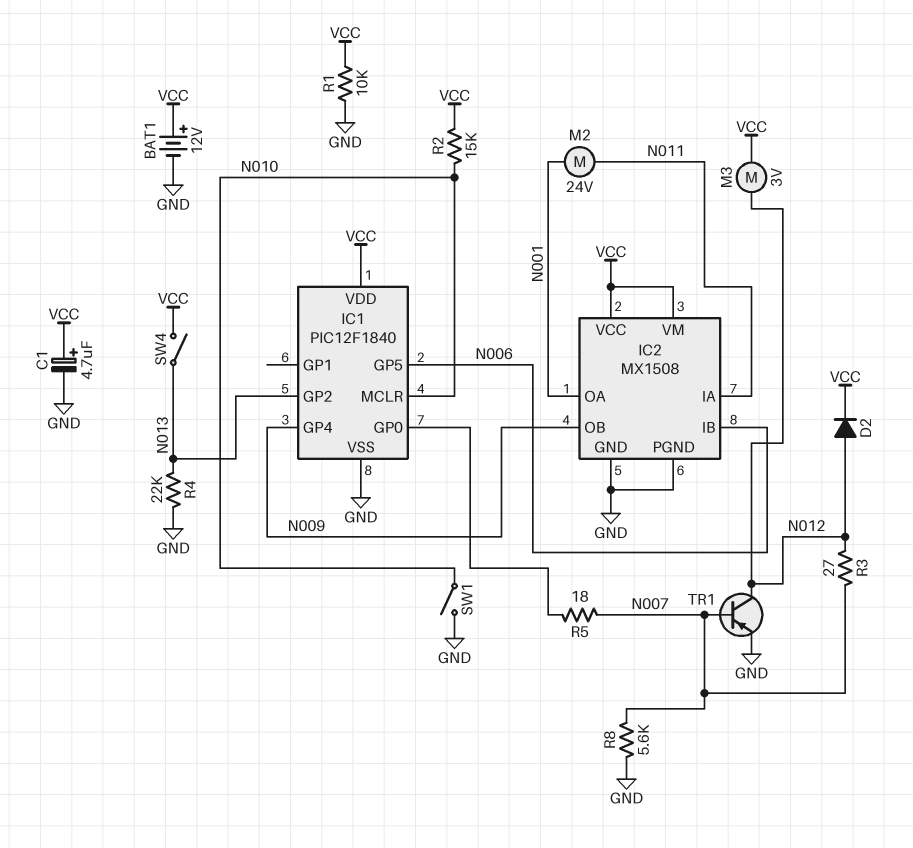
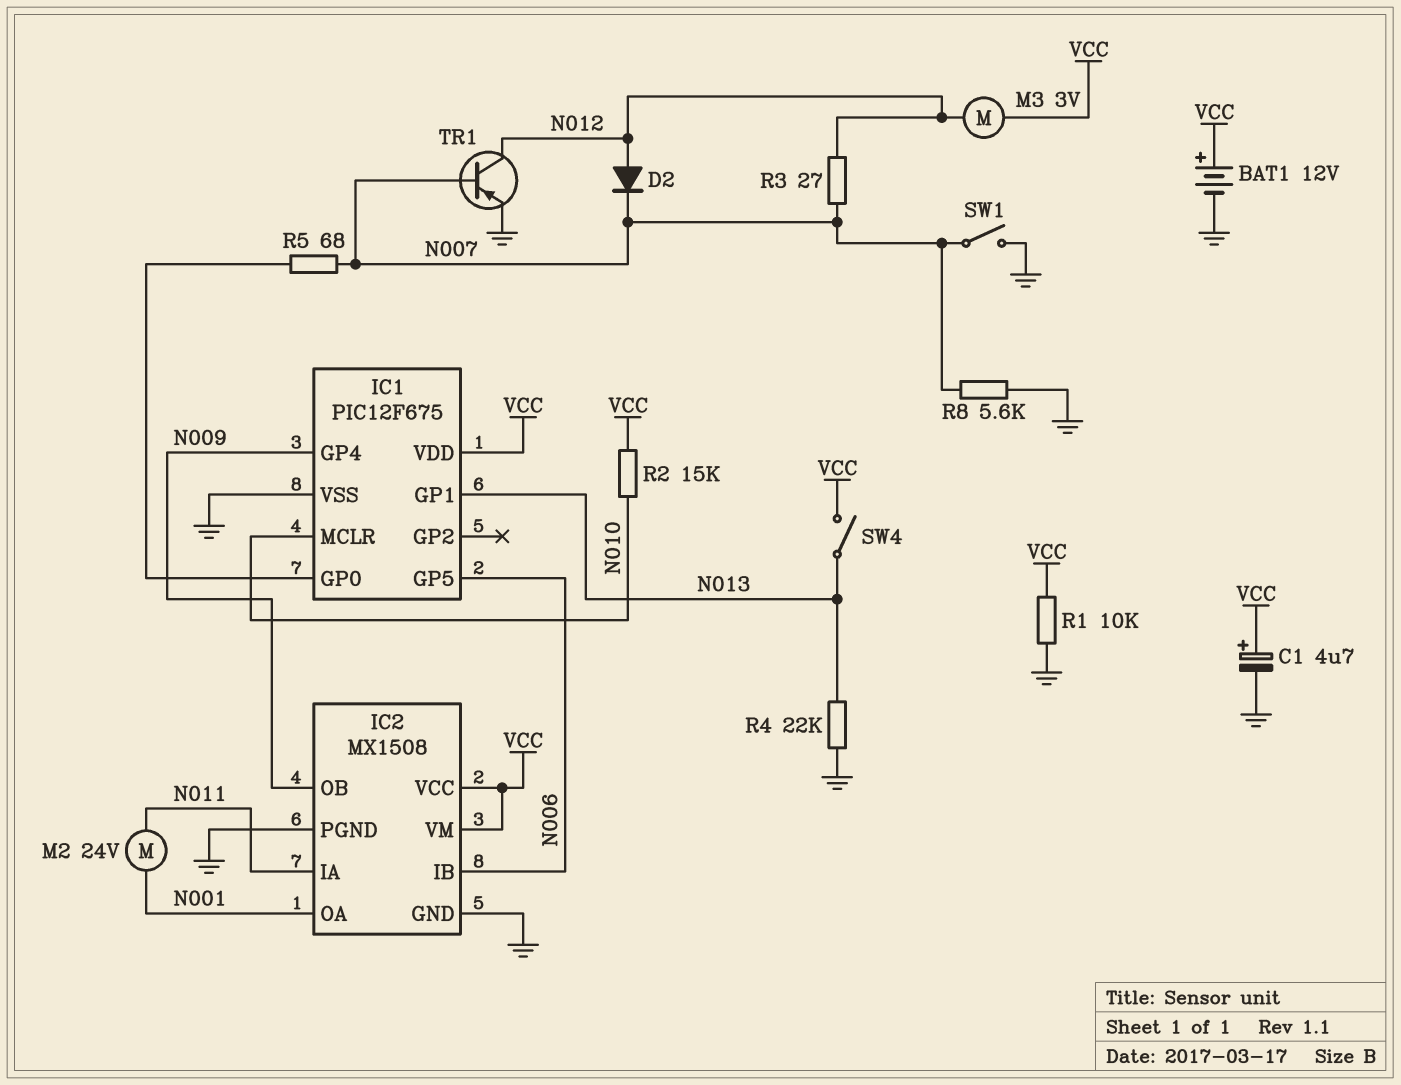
D2: diode (A N012, K VCC) -> diode (A N012, K N007)
IC1: PIC12F1840 -> PIC12F675
IC1 pin GP1: none -> N013
IC1 pin GP2: N013 -> none
R5: 18 (IC1/GP0, N007) -> 68 (IC1/GP0, N007)
SW1: switch (GND, N010) -> switch (GND, N007)

